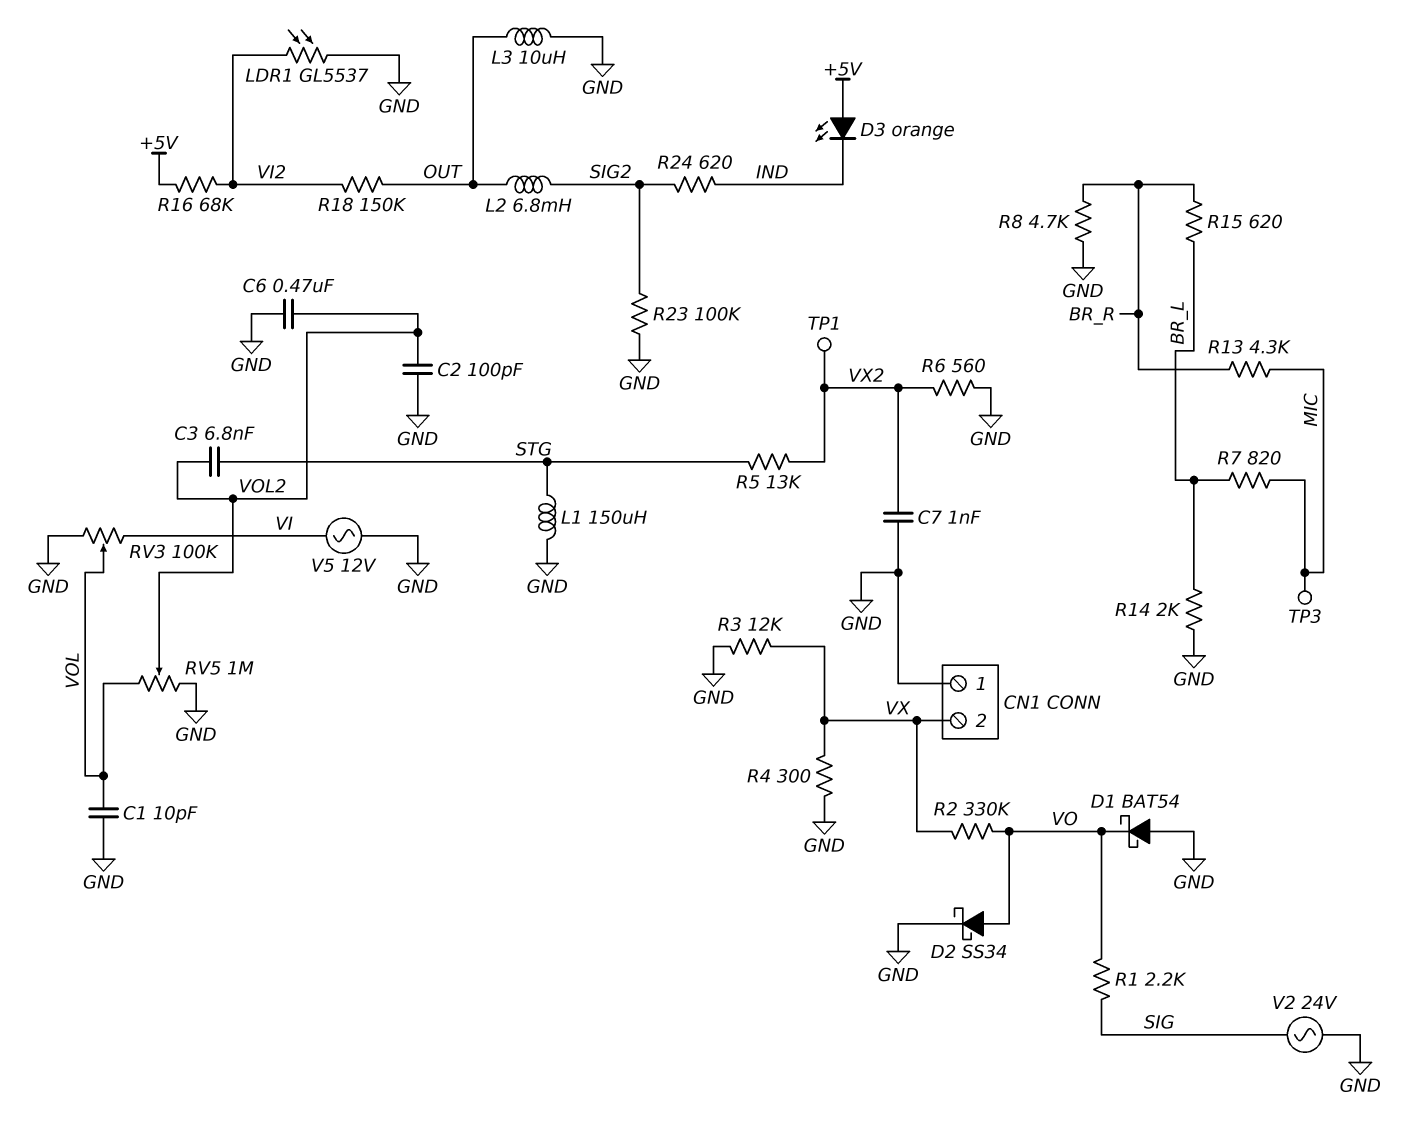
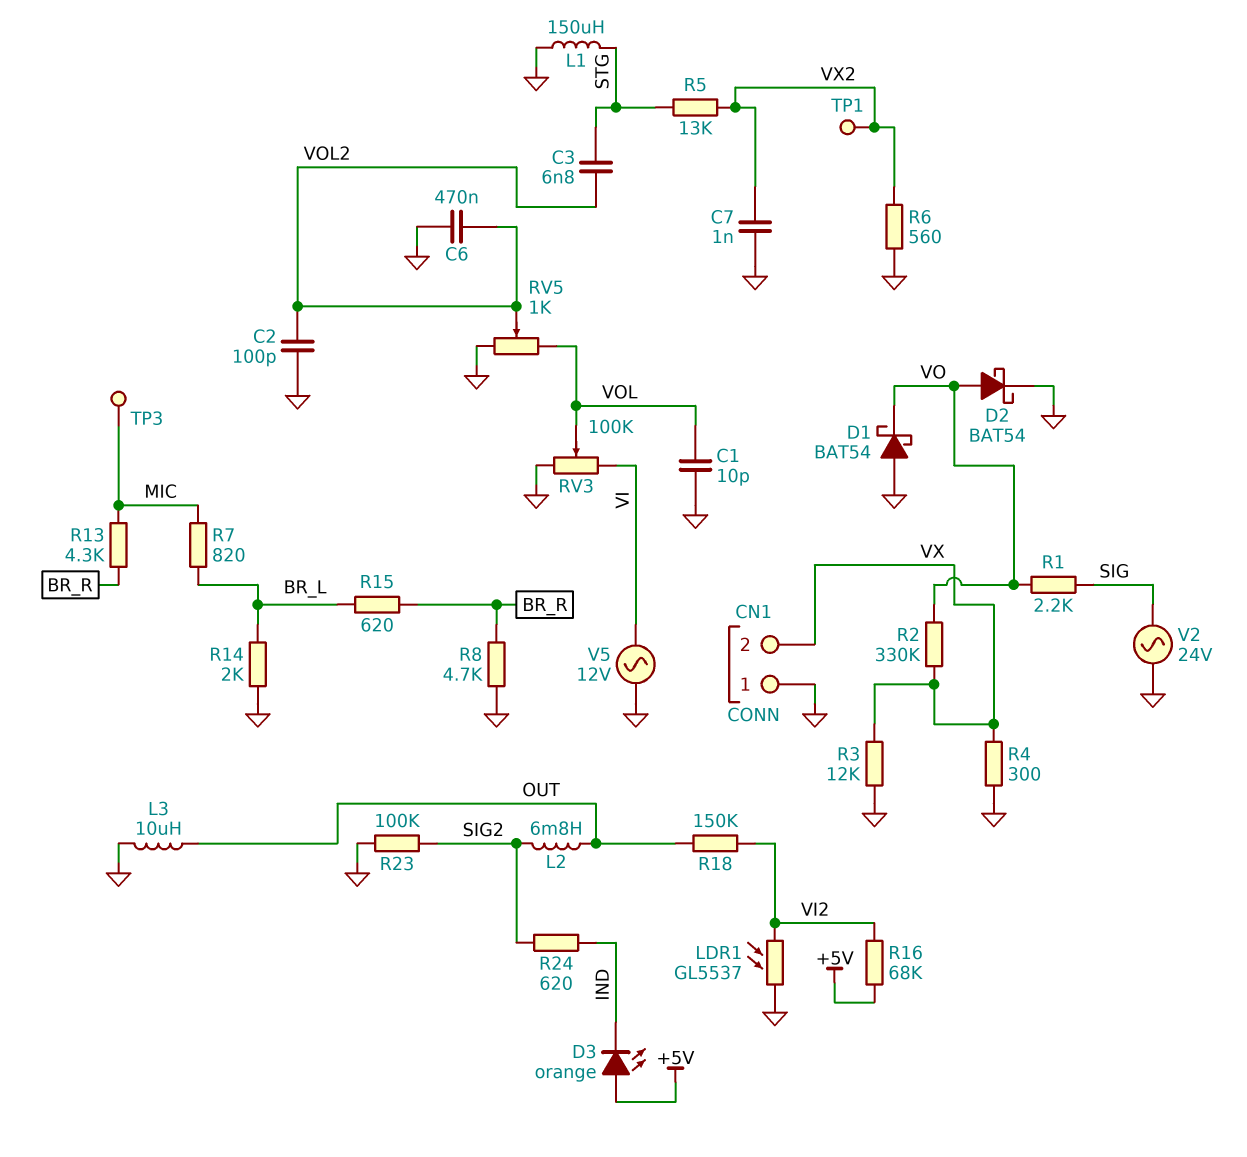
D2: schottky SS34 (A VO, K GND) -> schottky BAT54 (A VO, K GND)
RV5: 1M (GND, VOL, wiper VOL2) -> 1k (GND, VOL, wiper VOL2)

